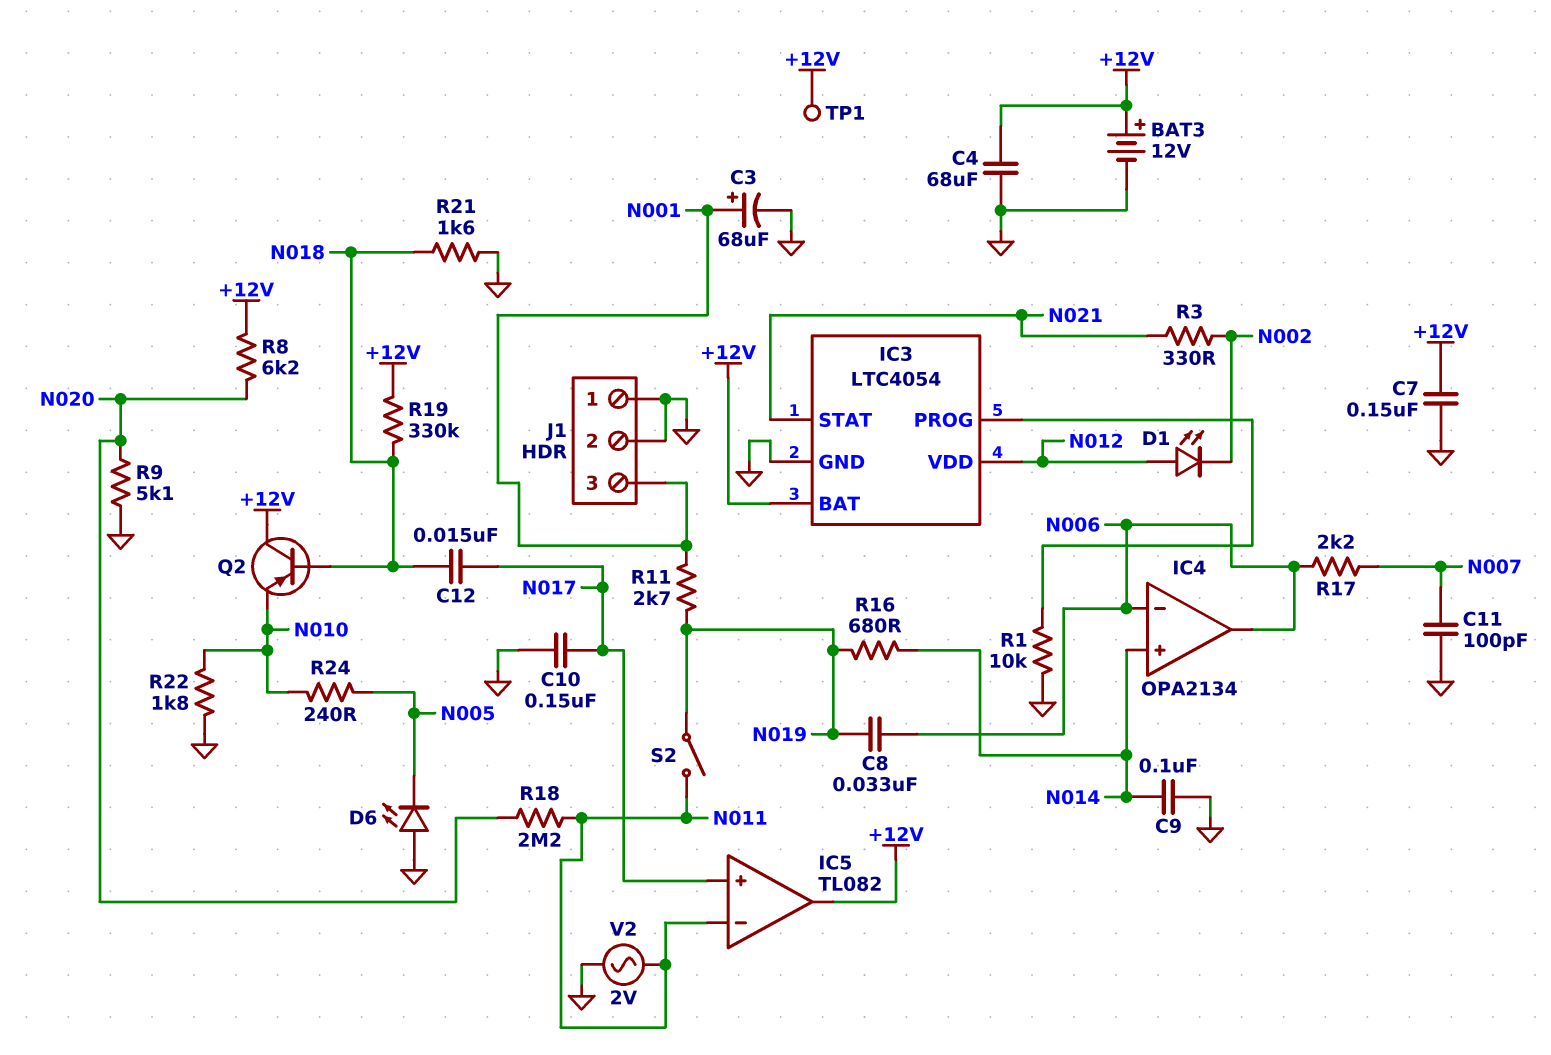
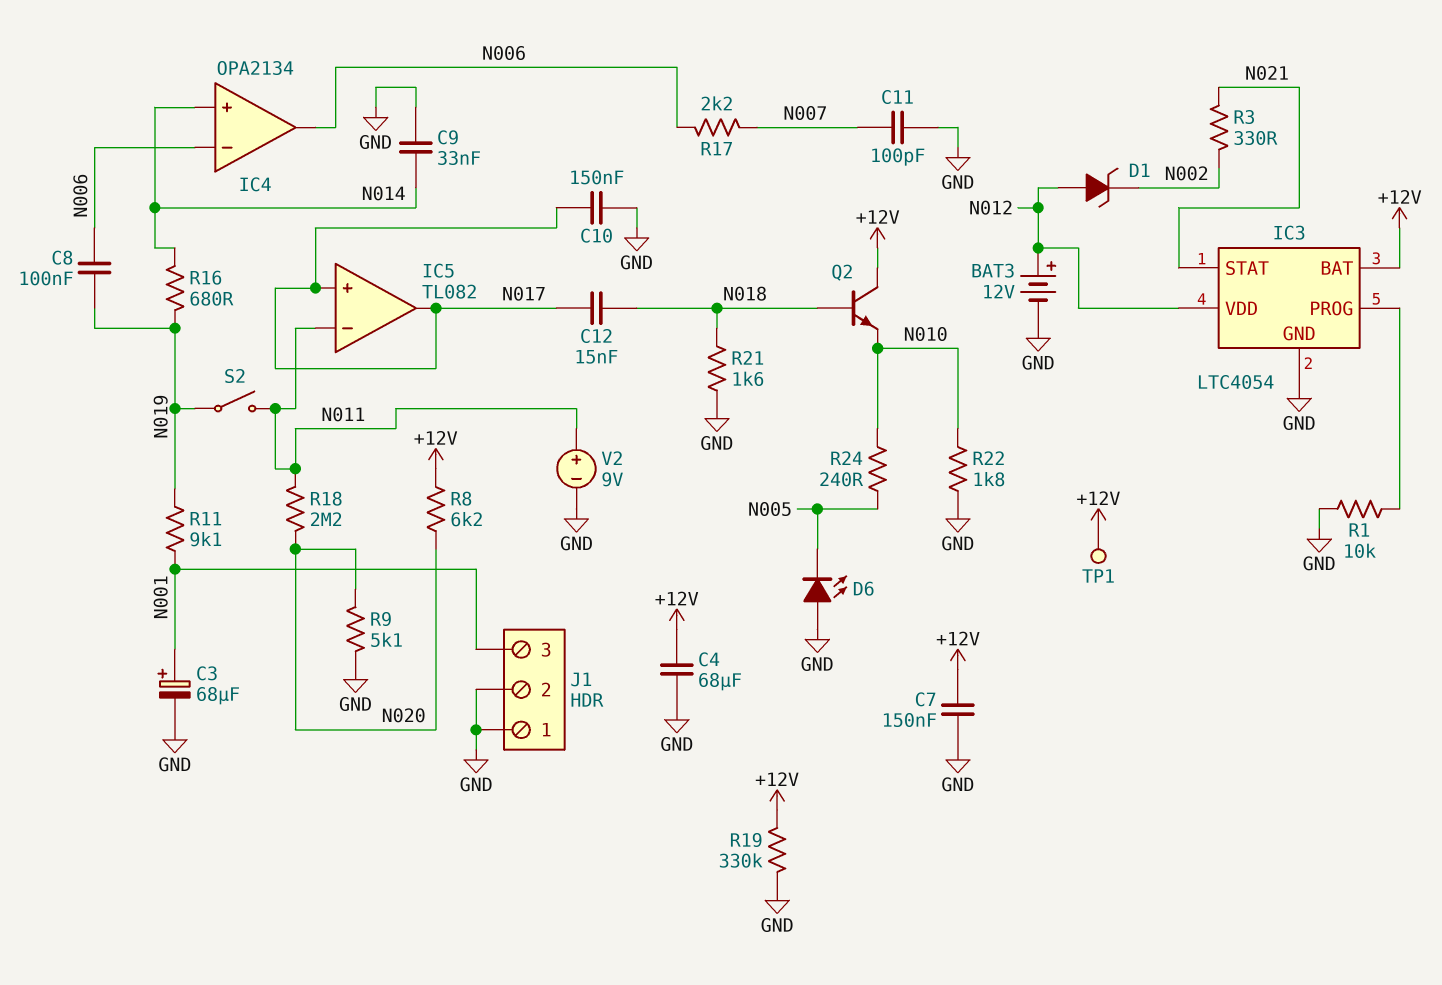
BAT3: 12V (plus +12V, minus GND) -> 12V (plus N012, minus GND)
C8: 33nF (N006, N019) -> 100nF (N006, N019)
C9: 100nF (GND, N014) -> 33nF (GND, N014)
D1: LED (A N012, K N002) -> zener (A N012, K N002)
IC5 pin out: +12V -> N017
Q2: PNP (B N018, C +12V, E N010) -> NPN (B N018, C +12V, E N010)
R11: 2.7k (N001, N019) -> 9.1k (N001, N019)
R19: 330k (+12V, N018) -> 330k (+12V, GND)
V2: AC 2V (GND, N011) -> 9V (plus N011, minus GND)

